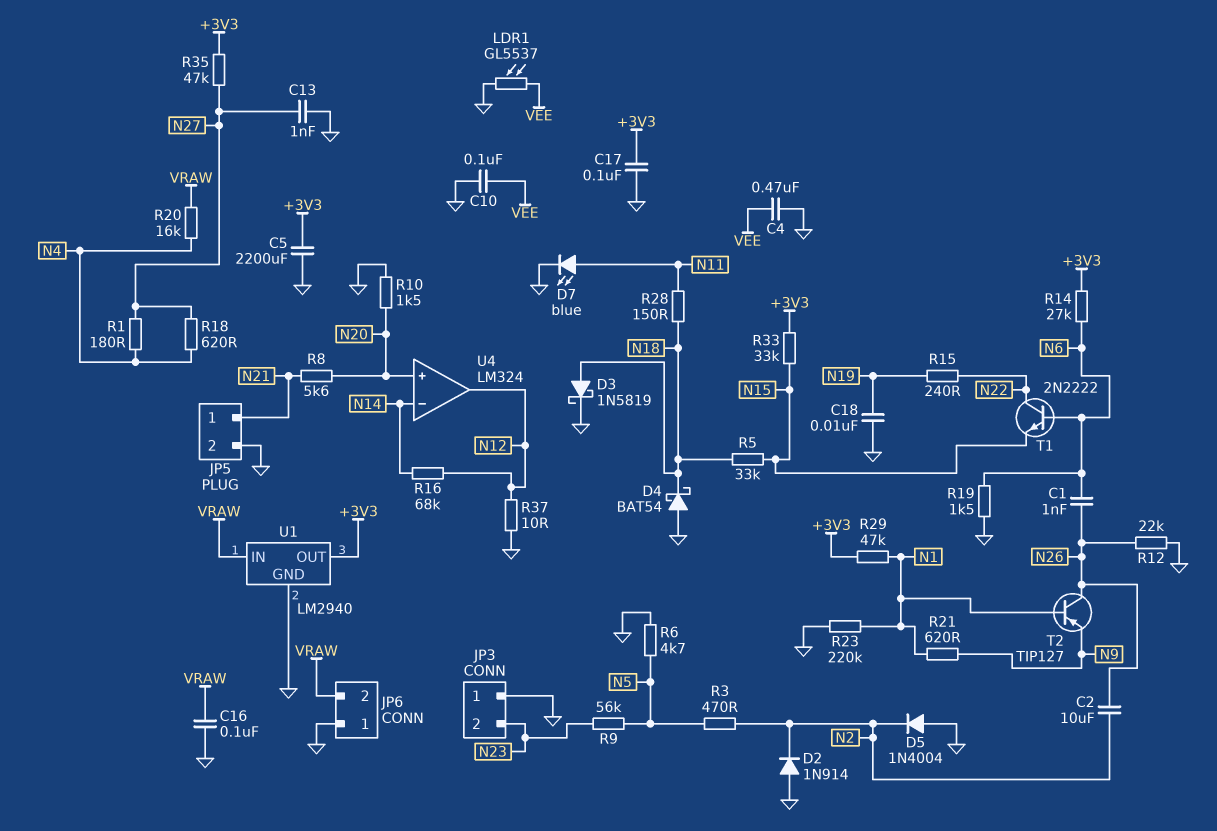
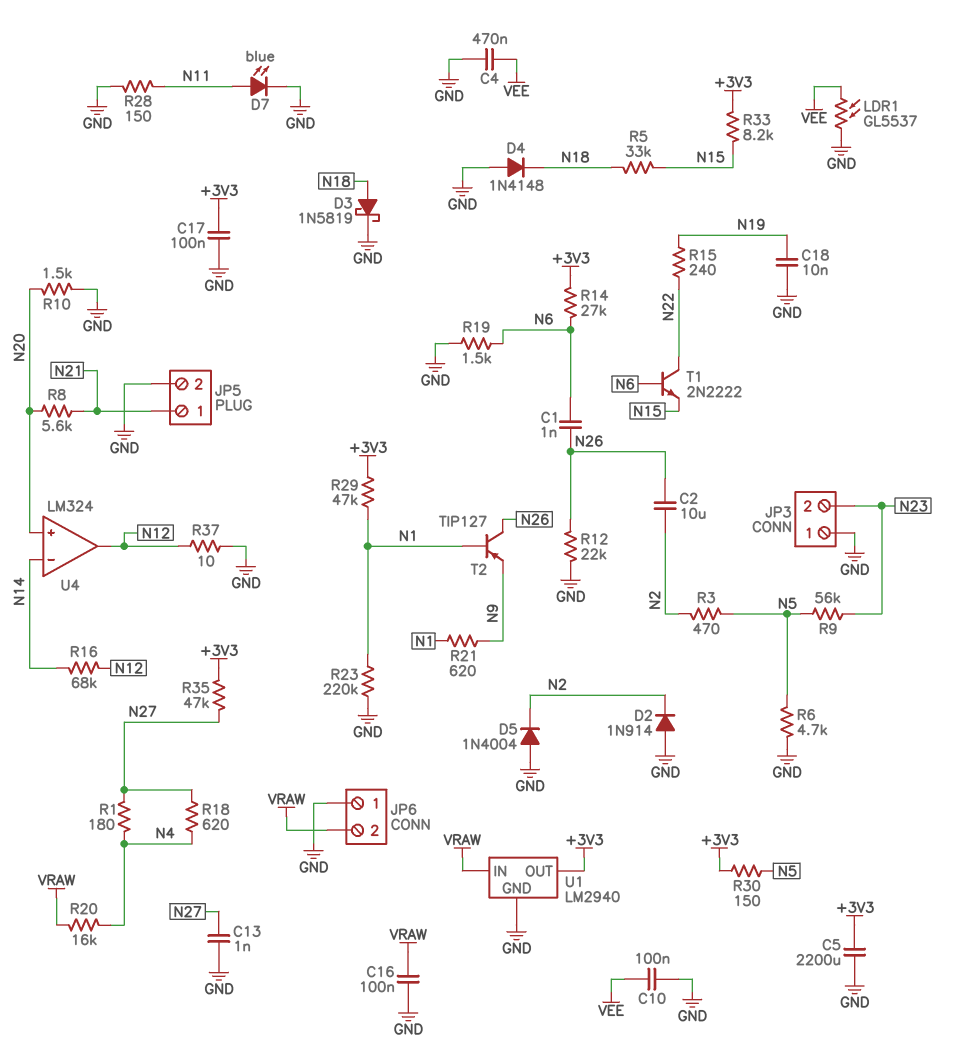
D4: schottky BAT54 (A GND, K N18) -> diode 1N4148 (A GND, K N18)
R28: 150 (N11, N18) -> 150 (GND, N11)
R30: none -> 150 (+3V3, N5)
R33: 33k (+3V3, N15) -> 8.2k (+3V3, N15)

